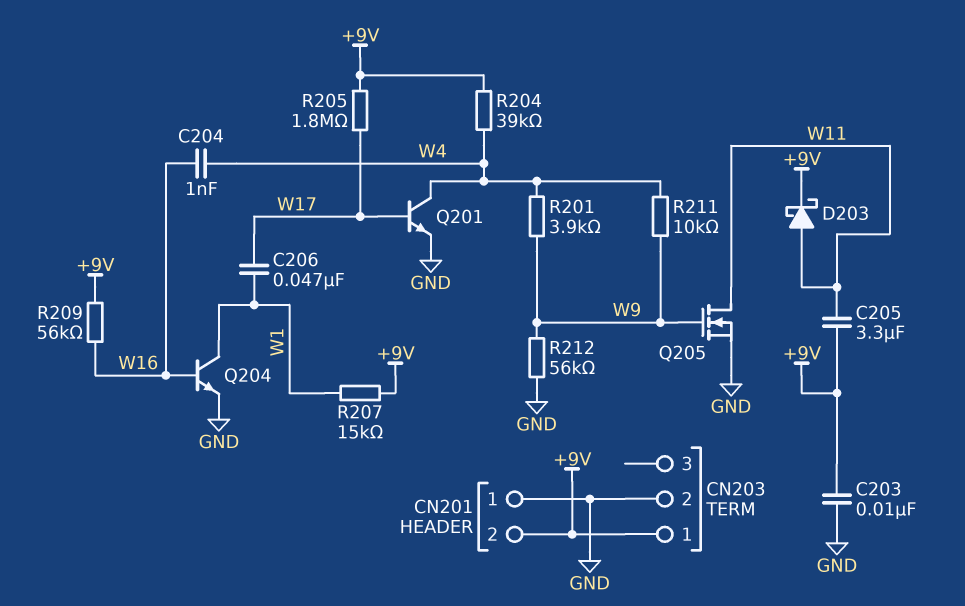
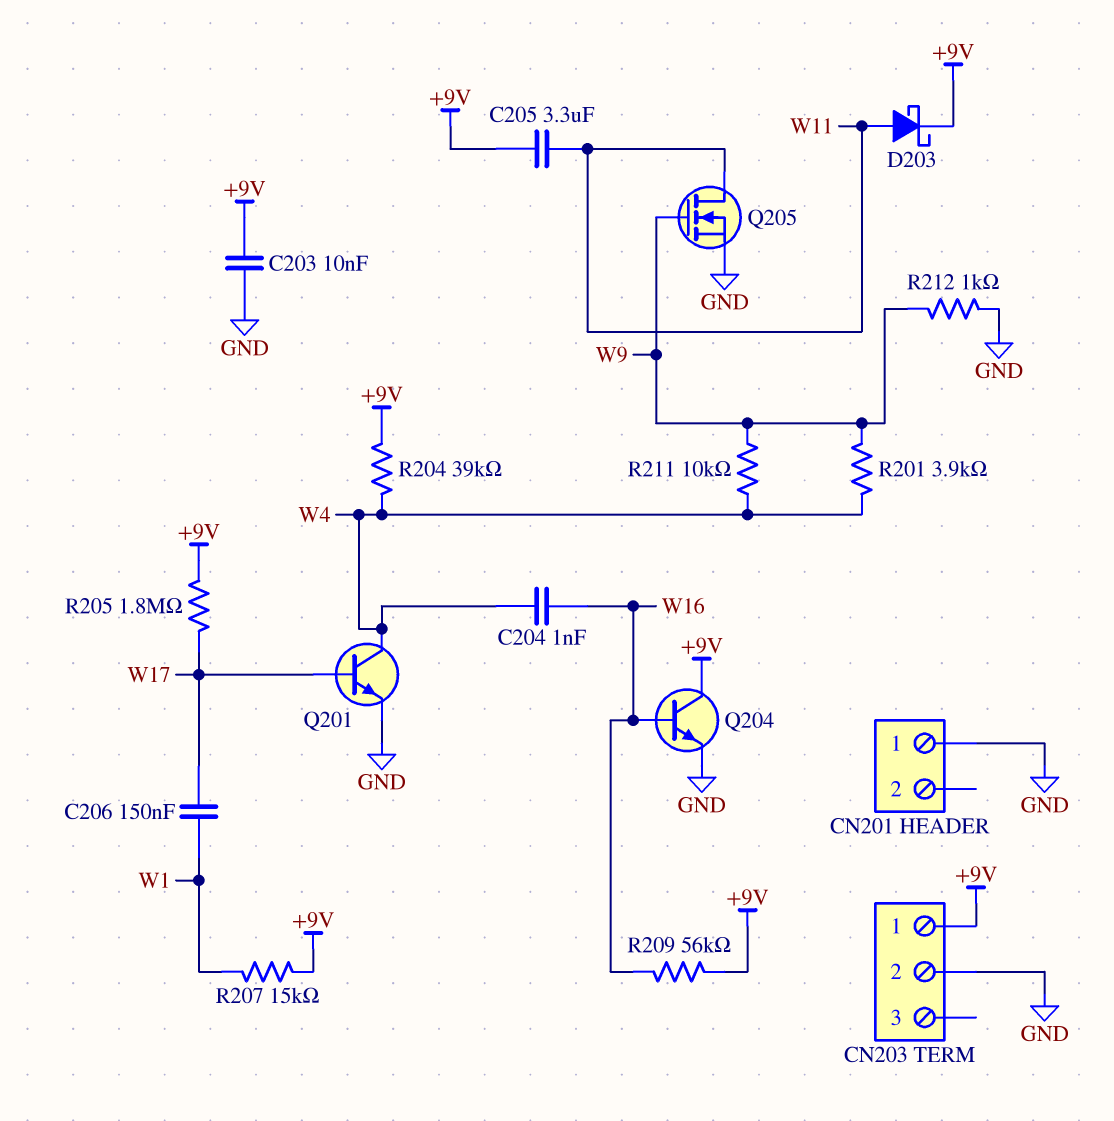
C206: 47nF (W1, W17) -> 150nF (W1, W17)
CN201 pin 2: +9V -> none
Q204: NPN (B W16, C W1, E GND) -> NPN (B W16, C +9V, E GND)
R212: 56k (GND, W9) -> 1k (GND, W9)

